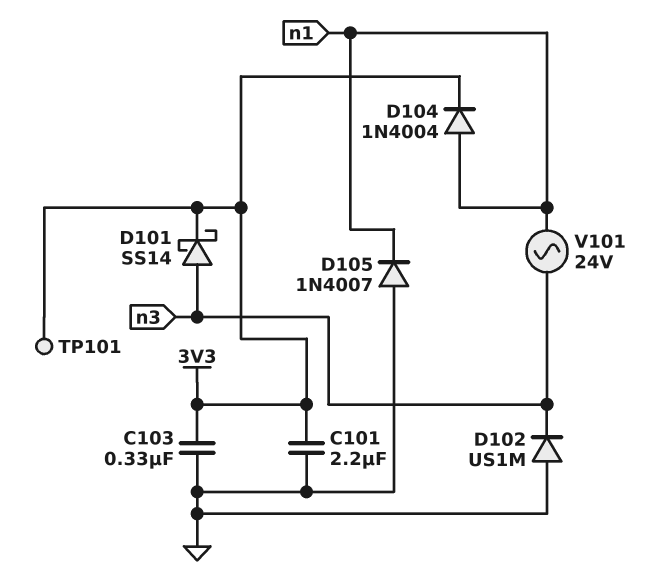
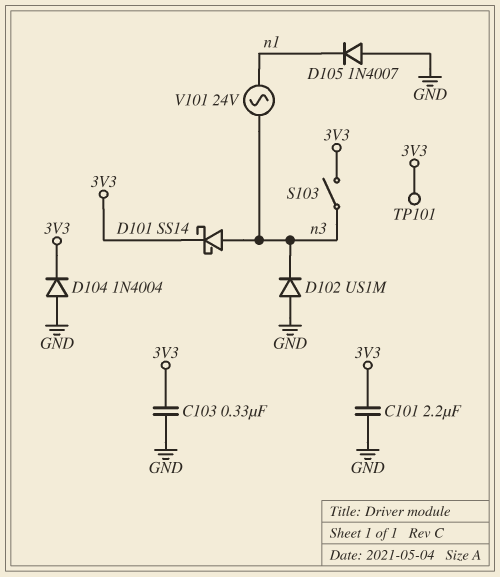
D104: diode 1N4004 (A n1, K 3V3) -> diode 1N4004 (A GND, K 3V3)
S103: none -> switch (3V3, n3)

